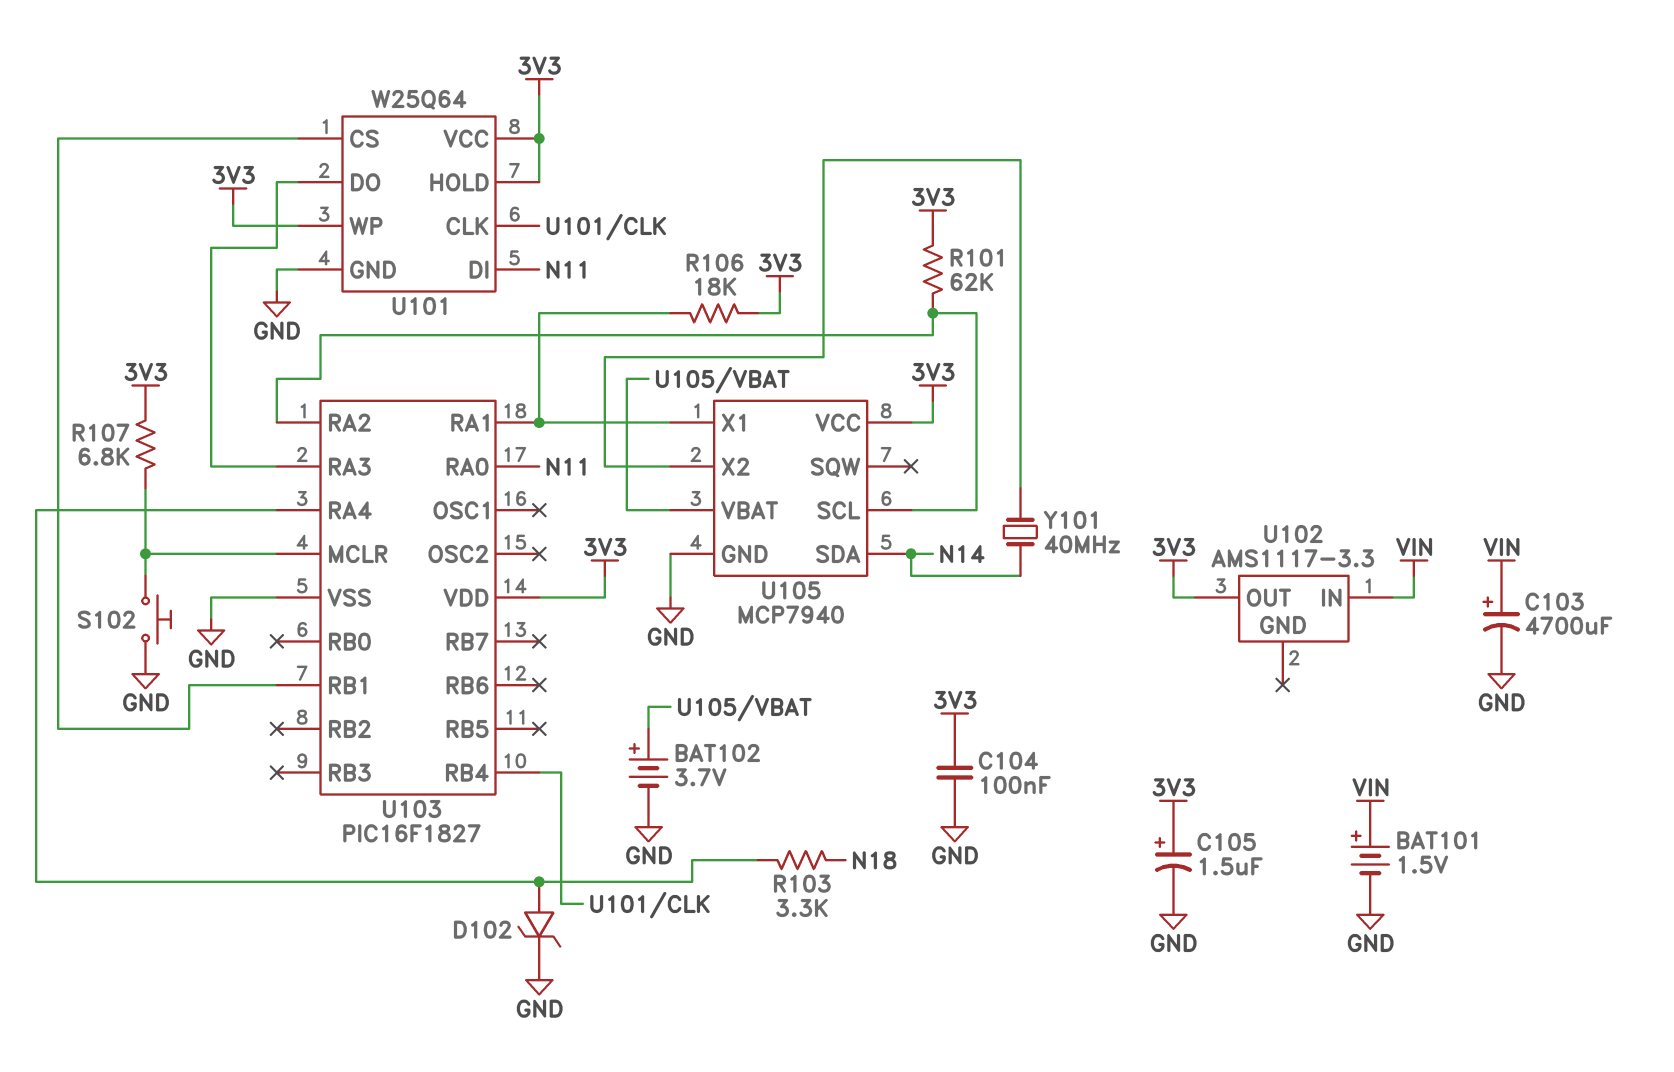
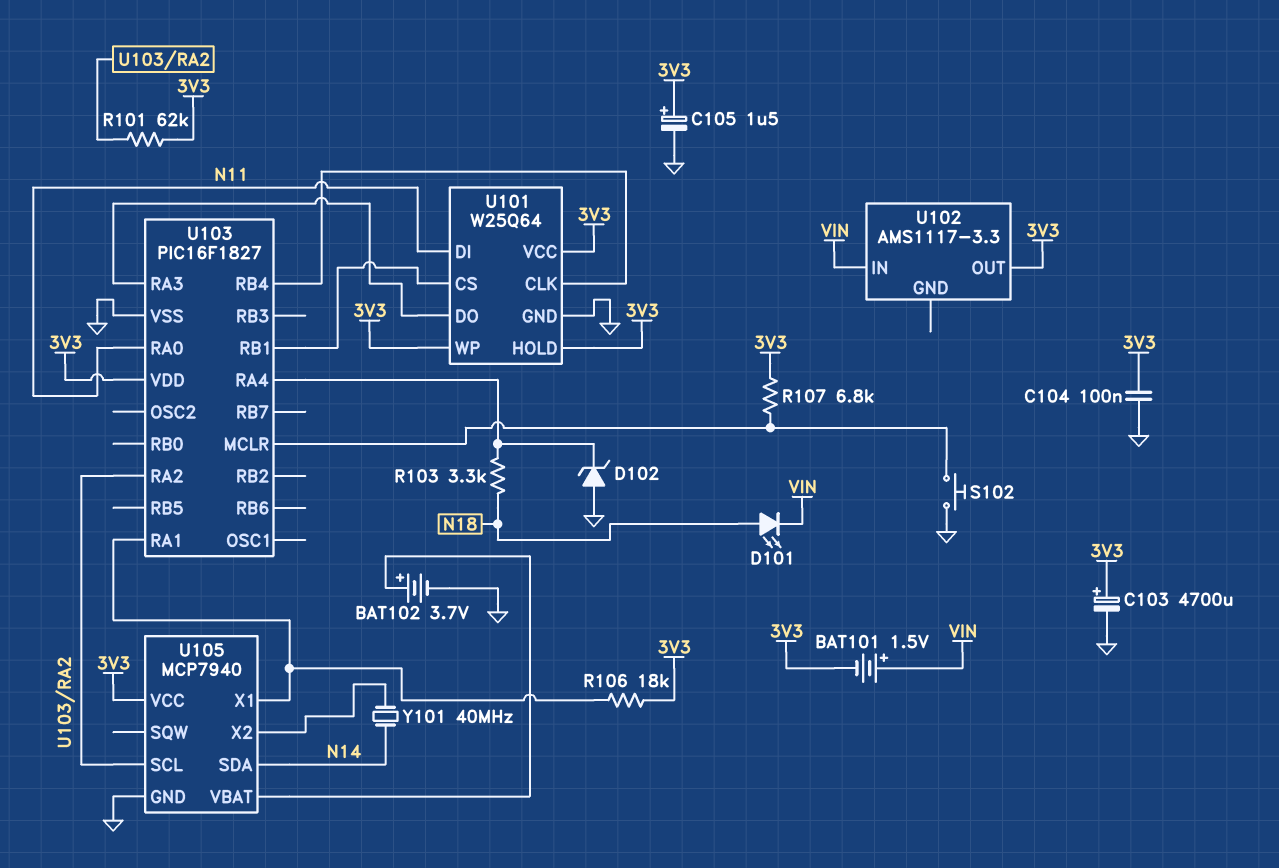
BAT101: 1.5V (plus VIN, minus GND) -> 1.5V (plus VIN, minus 3V3)
C103: 4700uF (plus VIN, minus GND) -> 4700uF (plus 3V3, minus GND)
D101: none -> LED (A N18, K VIN)
D102: zener (A U103/RA4, K GND) -> zener (A GND, K U103/RA4)

